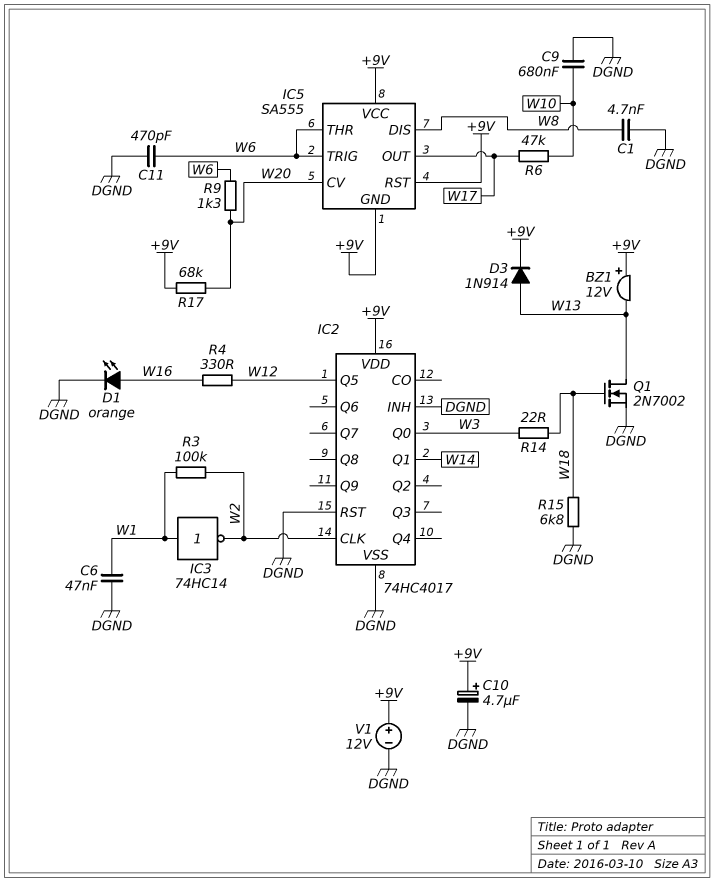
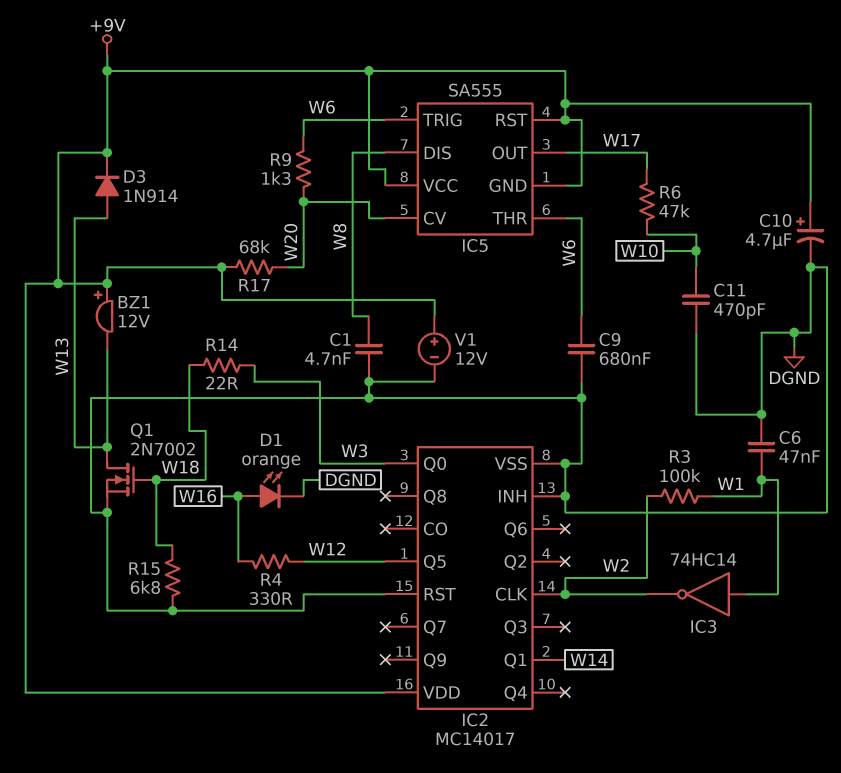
C9: 680nF (DGND, W10) -> 680nF (DGND, W6)
C11: 470pF (DGND, W6) -> 470pF (DGND, W10)
IC2: 74HC4017 -> MC14017

